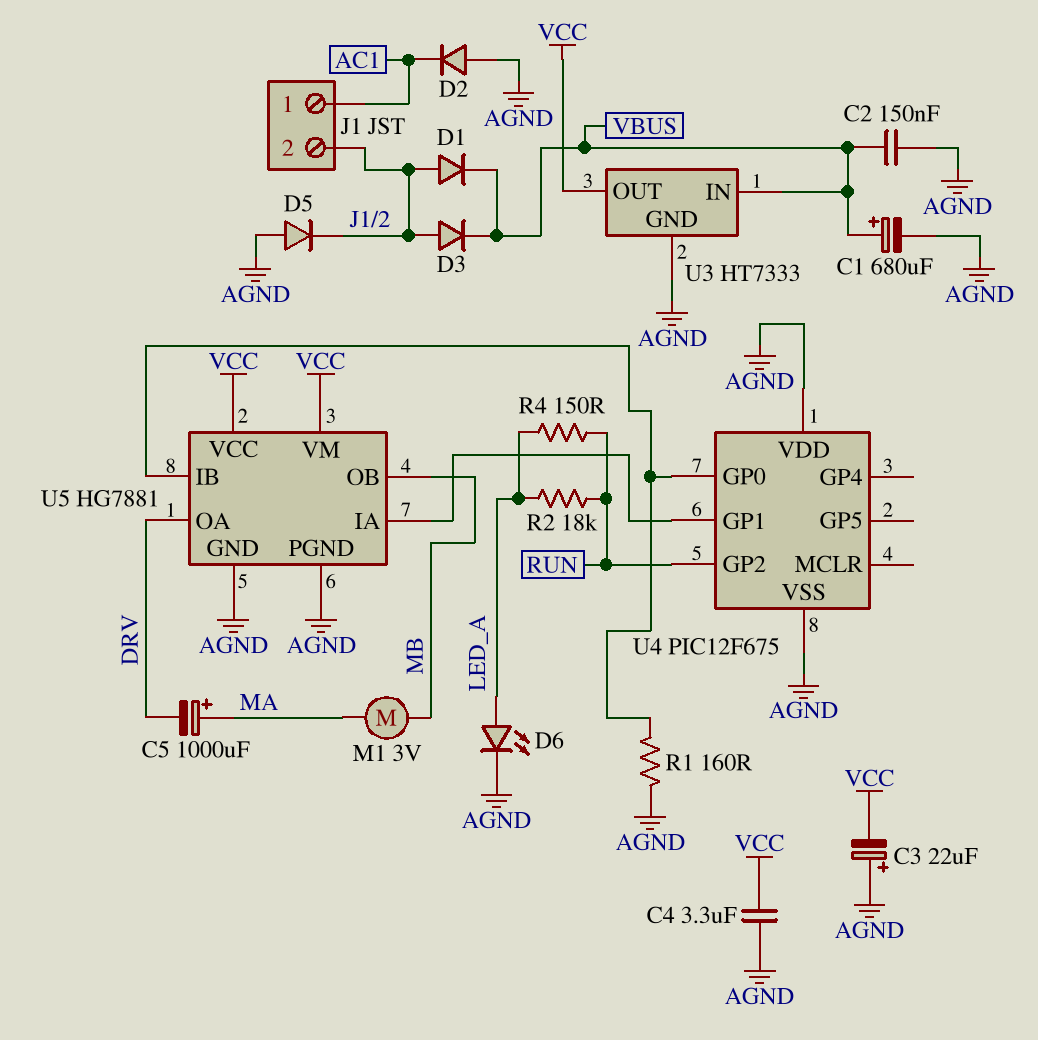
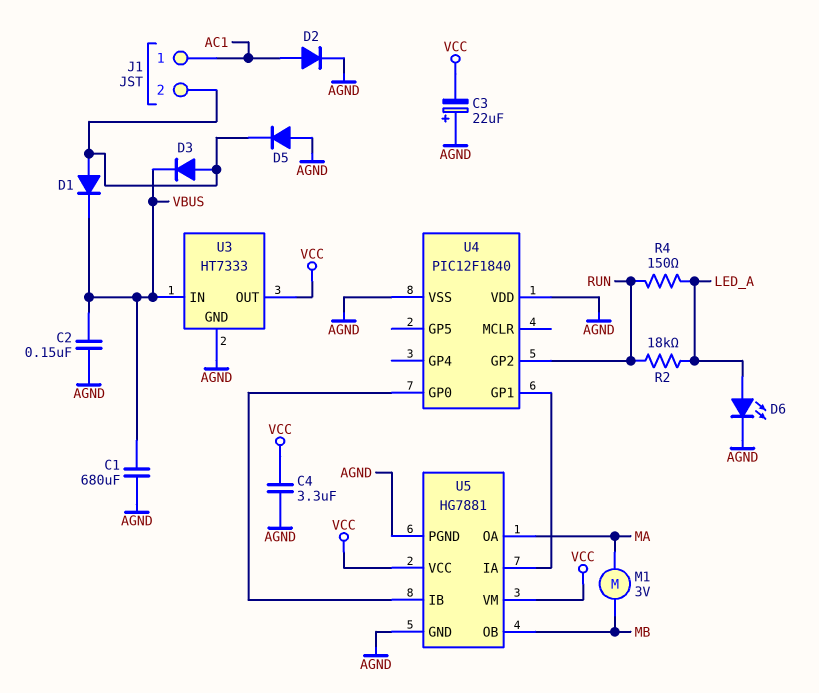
C1: 680uF (plus VBUS, minus AGND) -> 680uF (AGND, VBUS)
C5: 1000uF (plus MA, minus DRV) -> none
D2: diode (A AGND, K AC1) -> diode (A AC1, K AGND)
R1: 160 (AGND, U4/GP0) -> none
U4: PIC12F675 -> PIC12F1840
U5 pin OA: DRV -> MA

